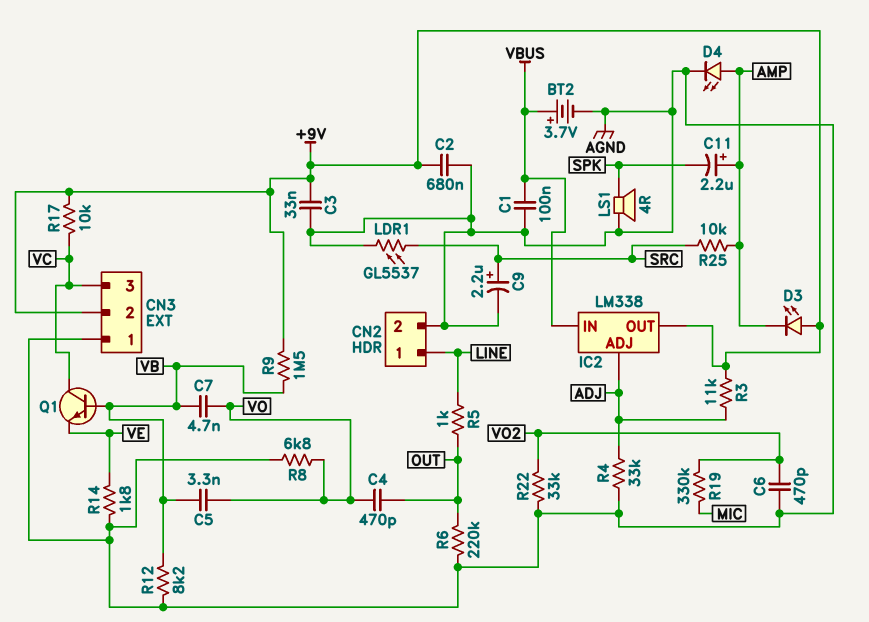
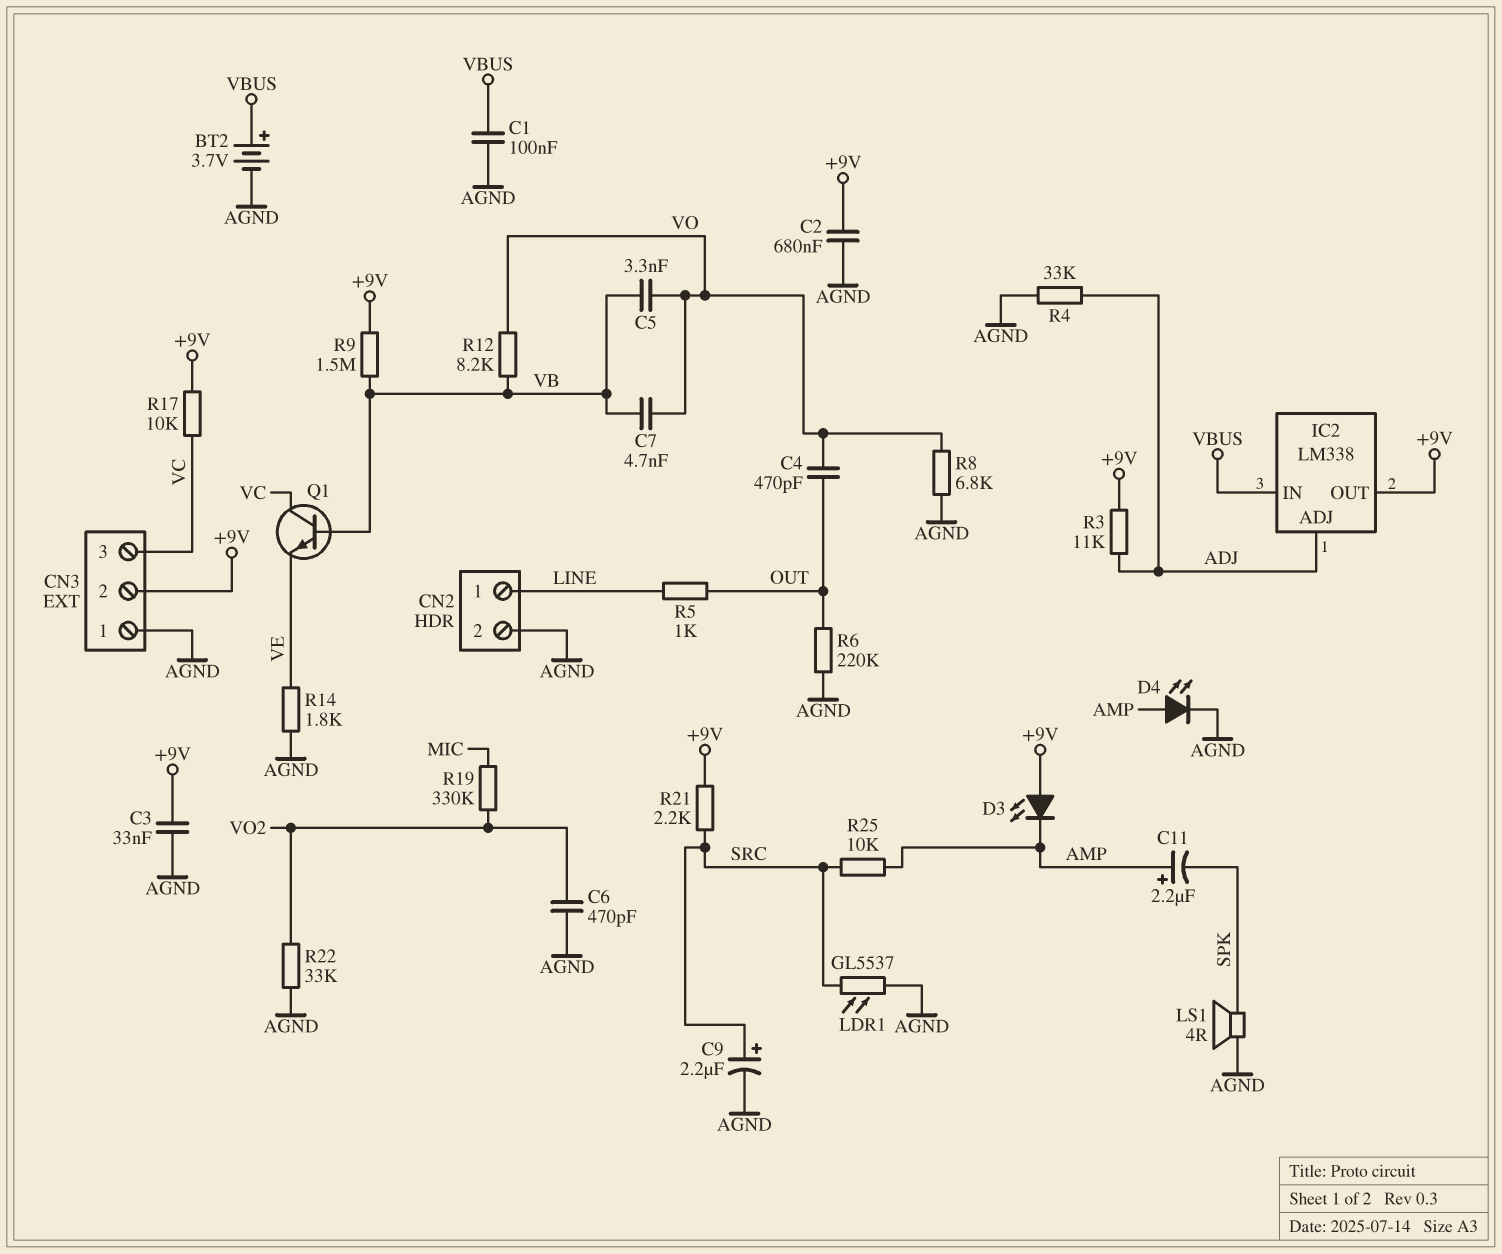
R12: 8.2k (AGND, VB) -> 8.2k (VB, VO)
R21: none -> 2.2k (+9V, SRC)

